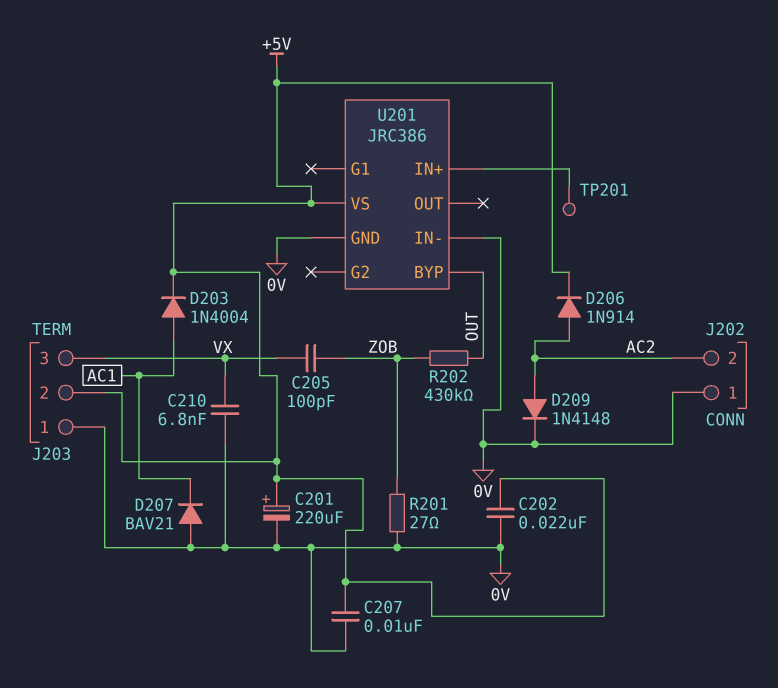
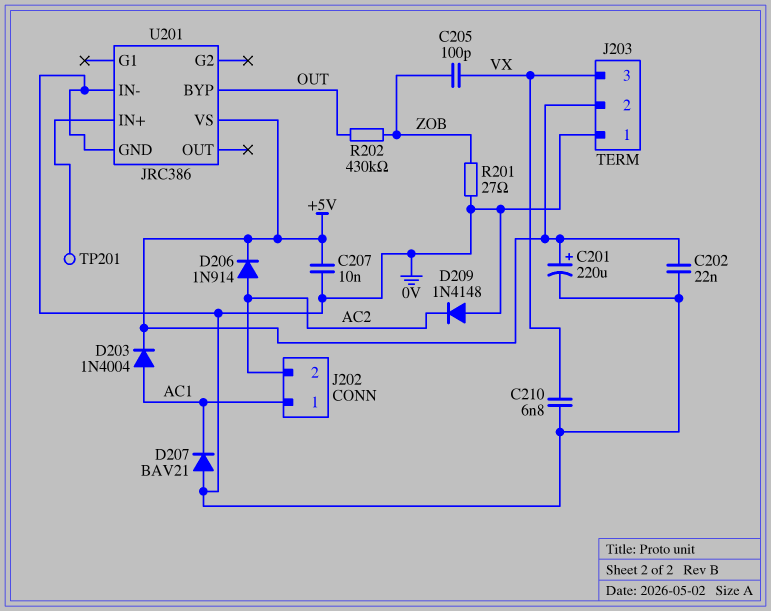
D209: diode 1N4148 (A AC2, K 0V) -> diode 1N4148 (A 0V, K AC2)
J202 pin 1: 0V -> AC1

